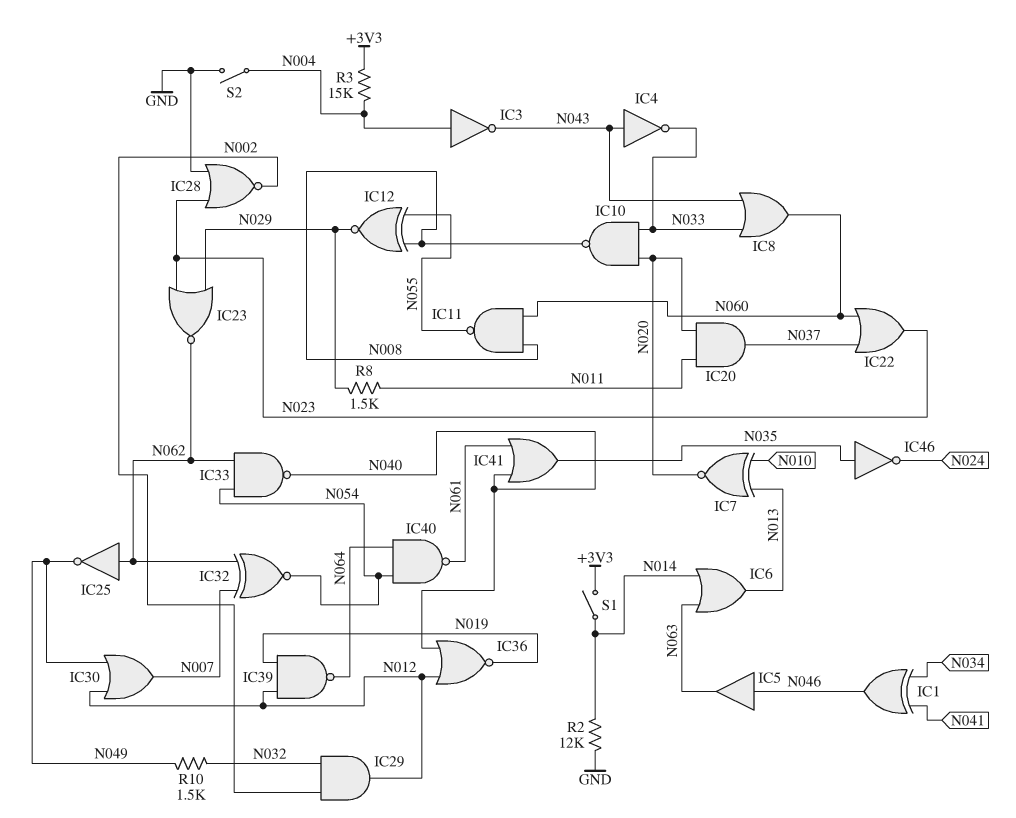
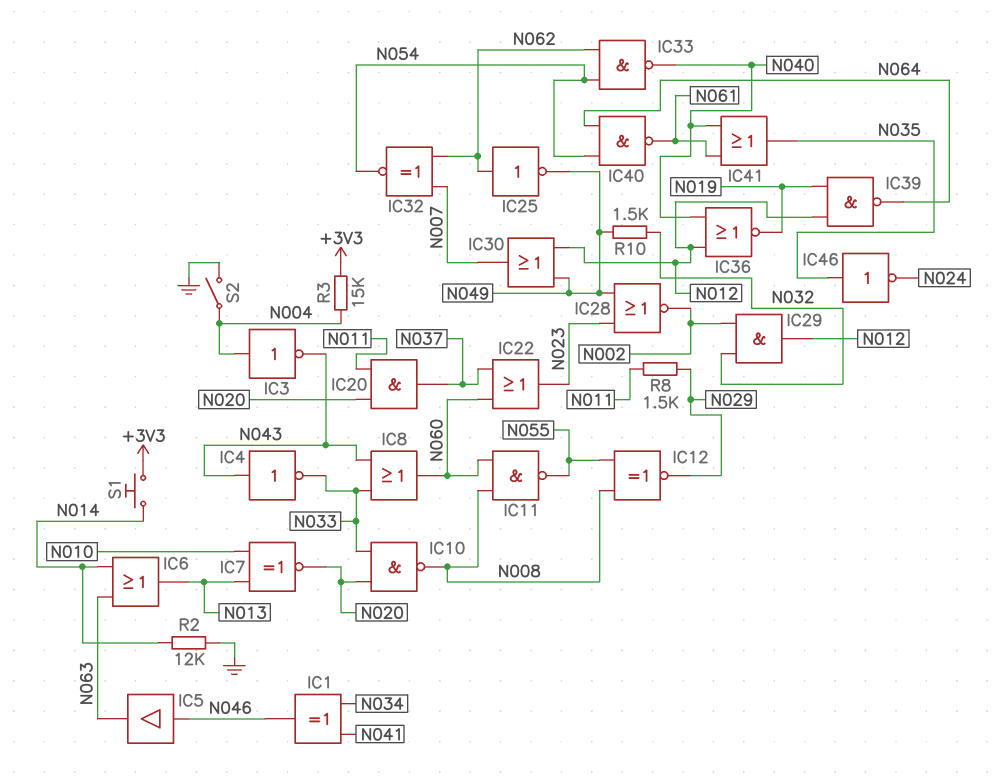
IC23: NOR (in N023, in N029, out N062) -> none
IC28: NOR (in GND, in N023, out N002) -> NOR (in N023, in N049, out N002)
S1: switch (+3V3, N014) -> button (+3V3, N014)

